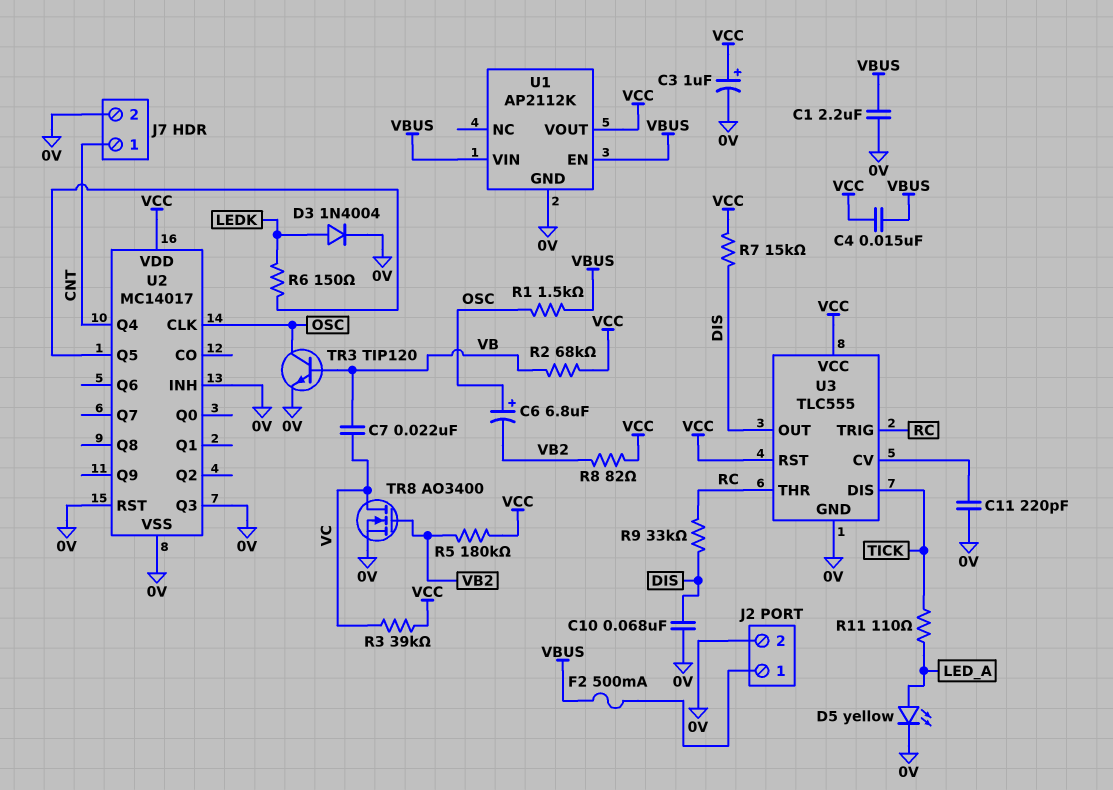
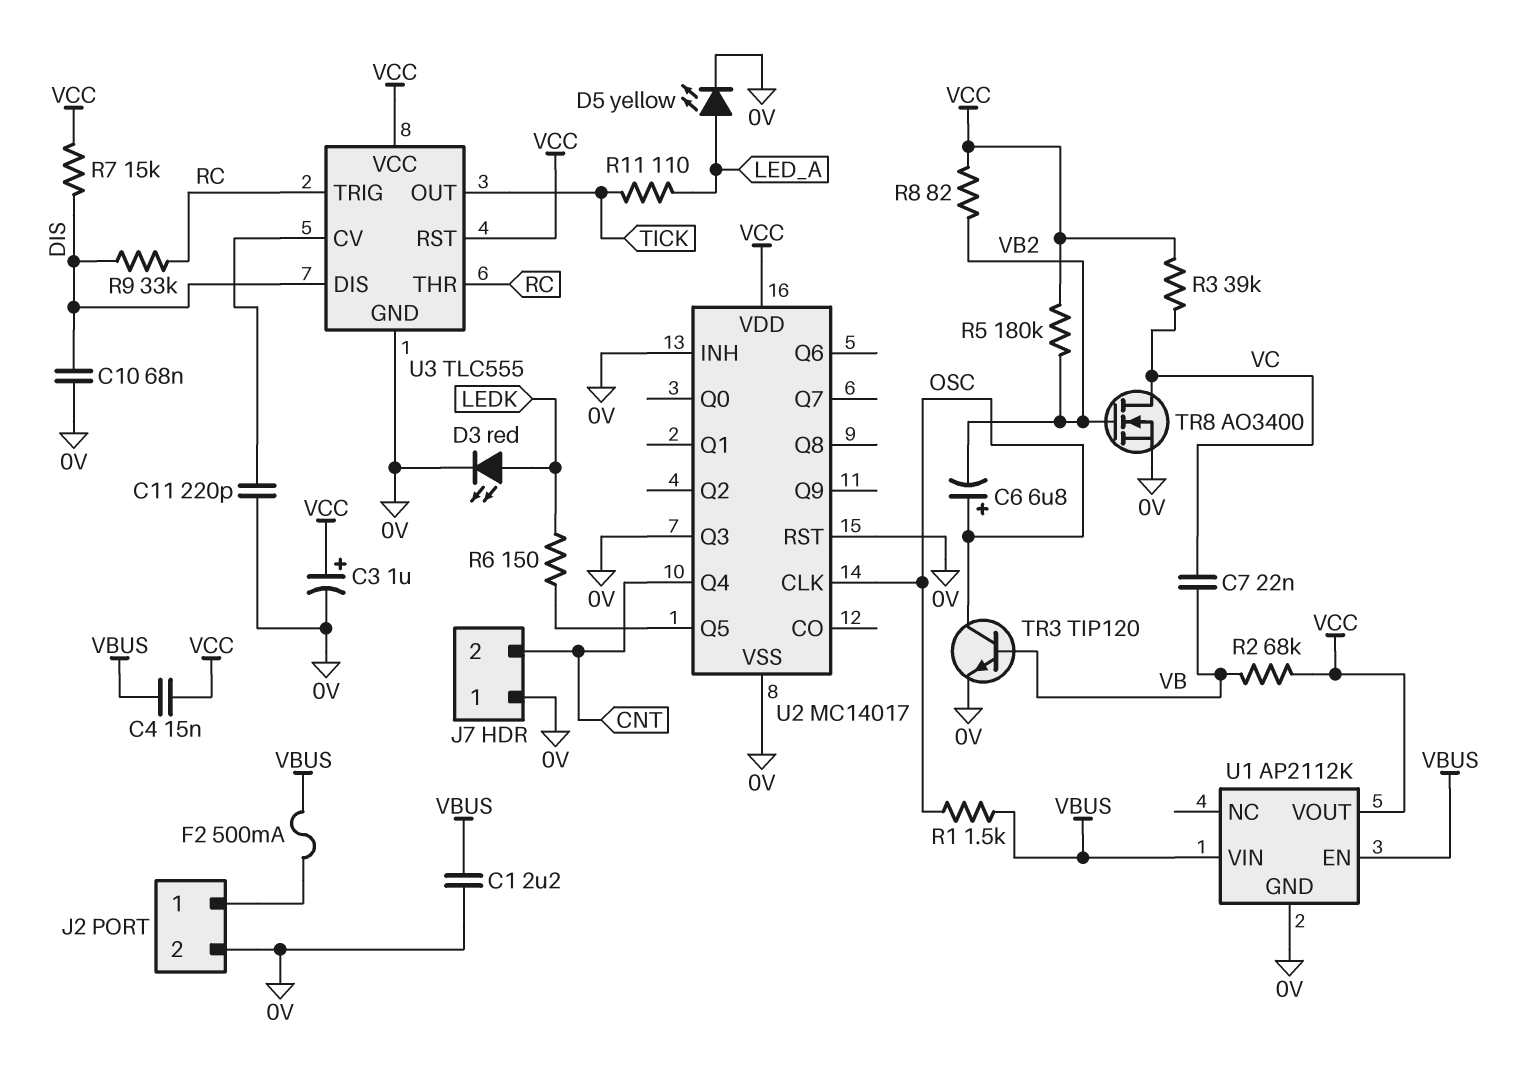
D3: diode 1N4004 (A LEDK, K 0V) -> LED red (A LEDK, K 0V)
J7 pin 1: CNT -> 0V
J7 pin 2: 0V -> CNT
U3 pin DIS: TICK -> DIS
U3 pin OUT: DIS -> TICK

